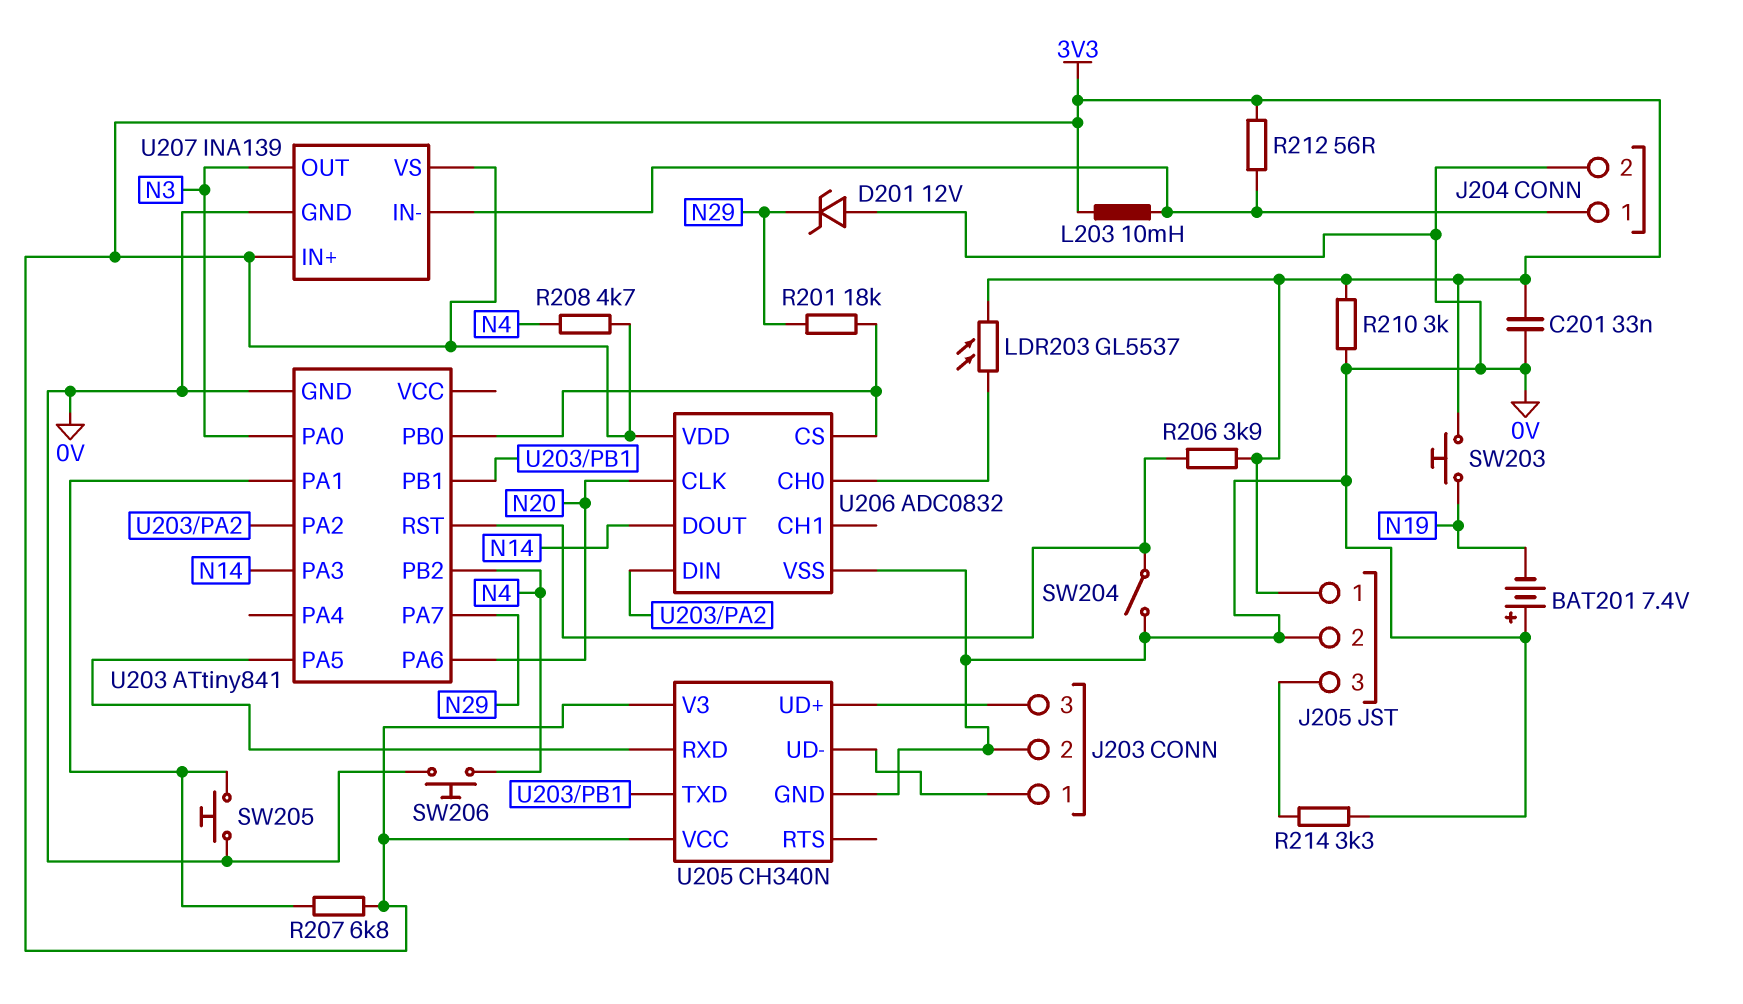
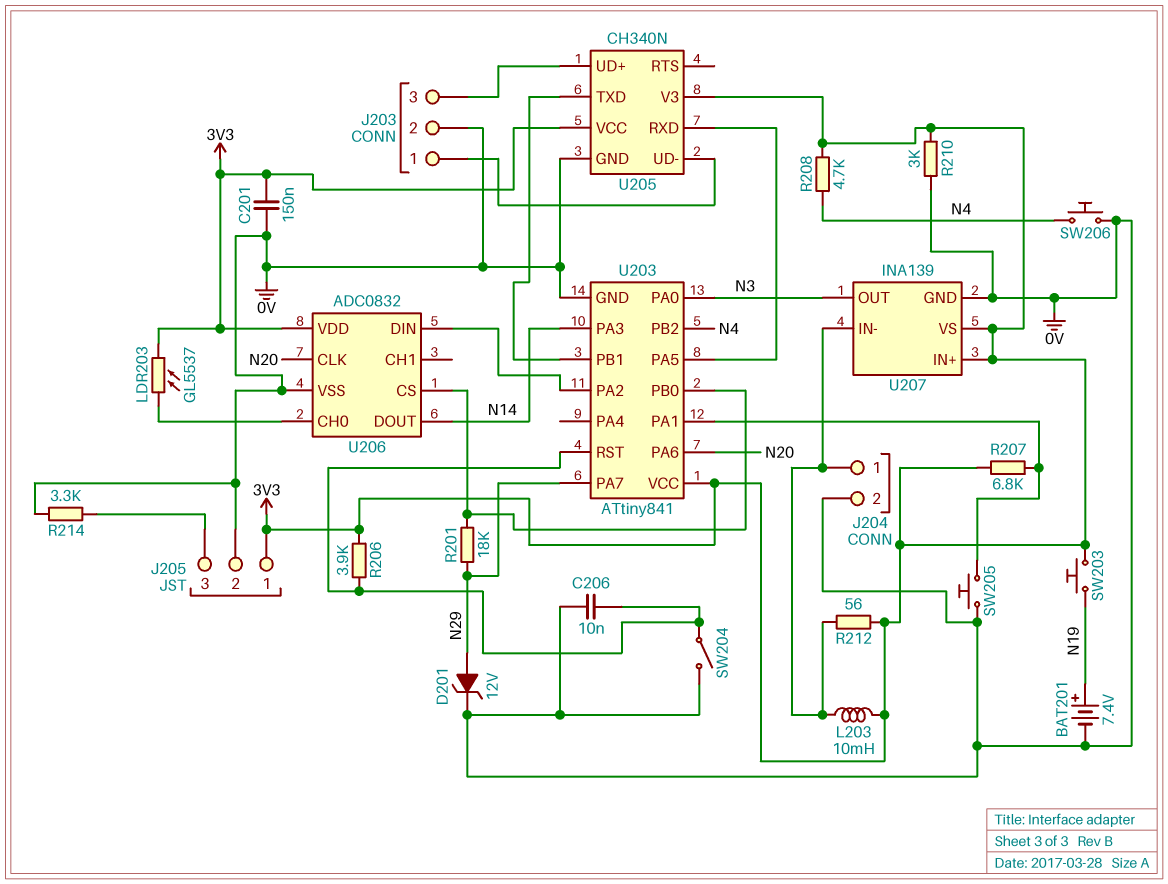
BAT201: 7.4V (plus 0V, minus N19) -> 7.4V (plus N19, minus 0V)
C201: 33nF (0V, 3V3) -> 150nF (0V, 3V3)
C206: none -> 10nF (0V, U203/RST)
D201: zener 12V (A 0V, K N29) -> zener 12V (A N29, K 0V)
U203 pin VCC: none -> 3V3

